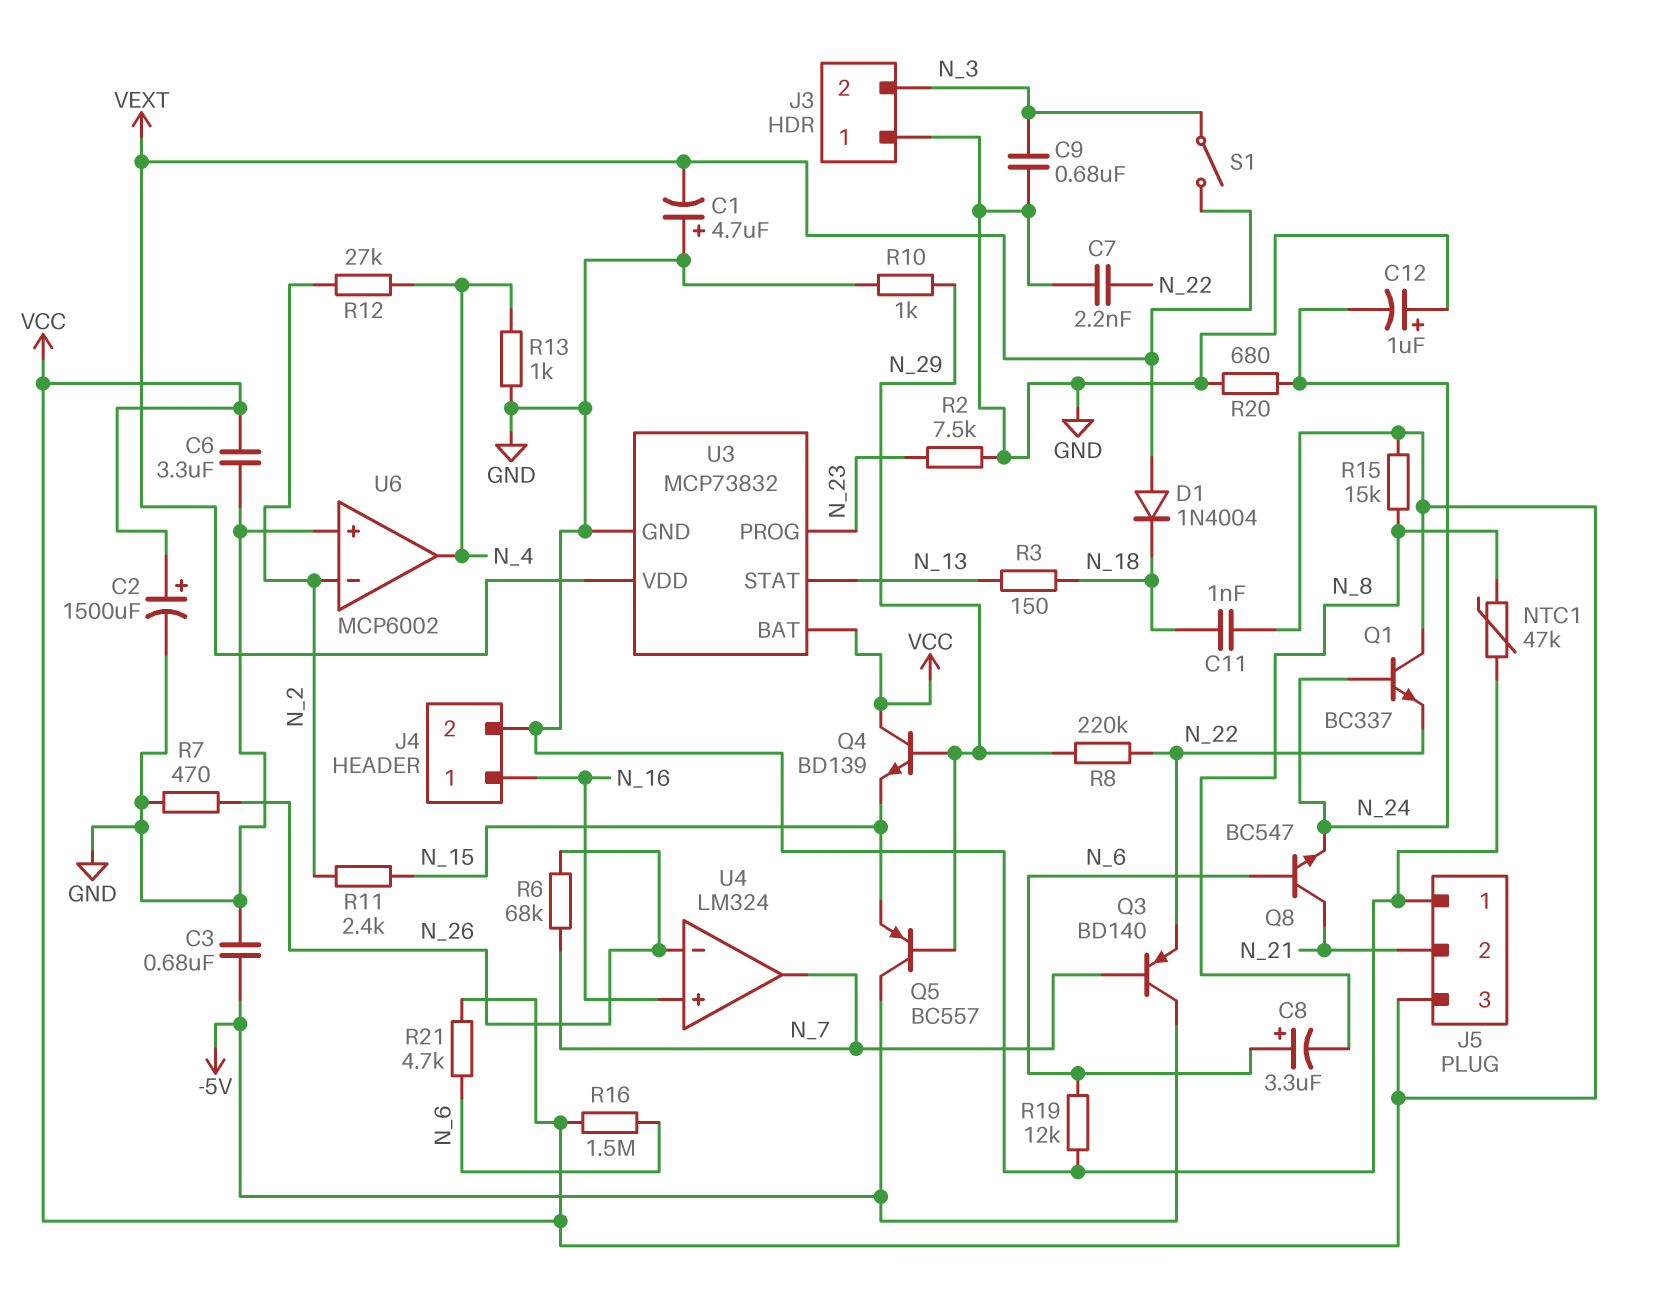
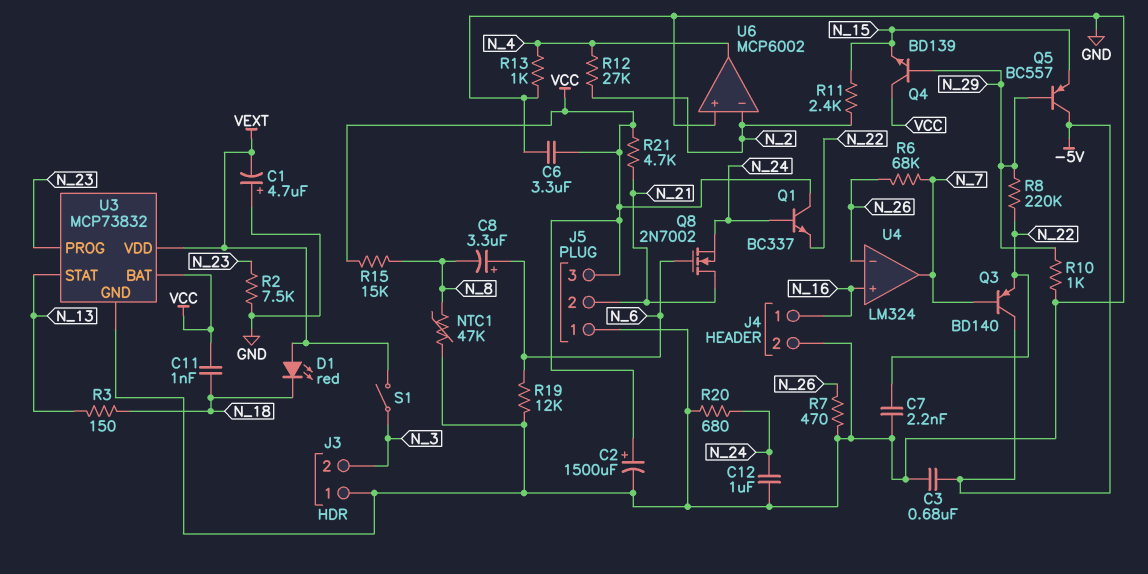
C9: 680nF (GND, N_3) -> none
C12: 1uF (plus GND, minus N_24) -> 1uF (GND, N_24)
D1: diode 1N4004 (A VEXT, K N_18) -> LED red (A VEXT, K N_18)
Q8: NPN BC547 (B N_6, C N_21, E N_24) -> NMOS 2N7002 (G N_6, D N_21, S N_24)
R16: 1.5M (N_6, VCC) -> none
R21: 4.7k (N_6, VCC) -> 4.7k (N_21, VCC)

